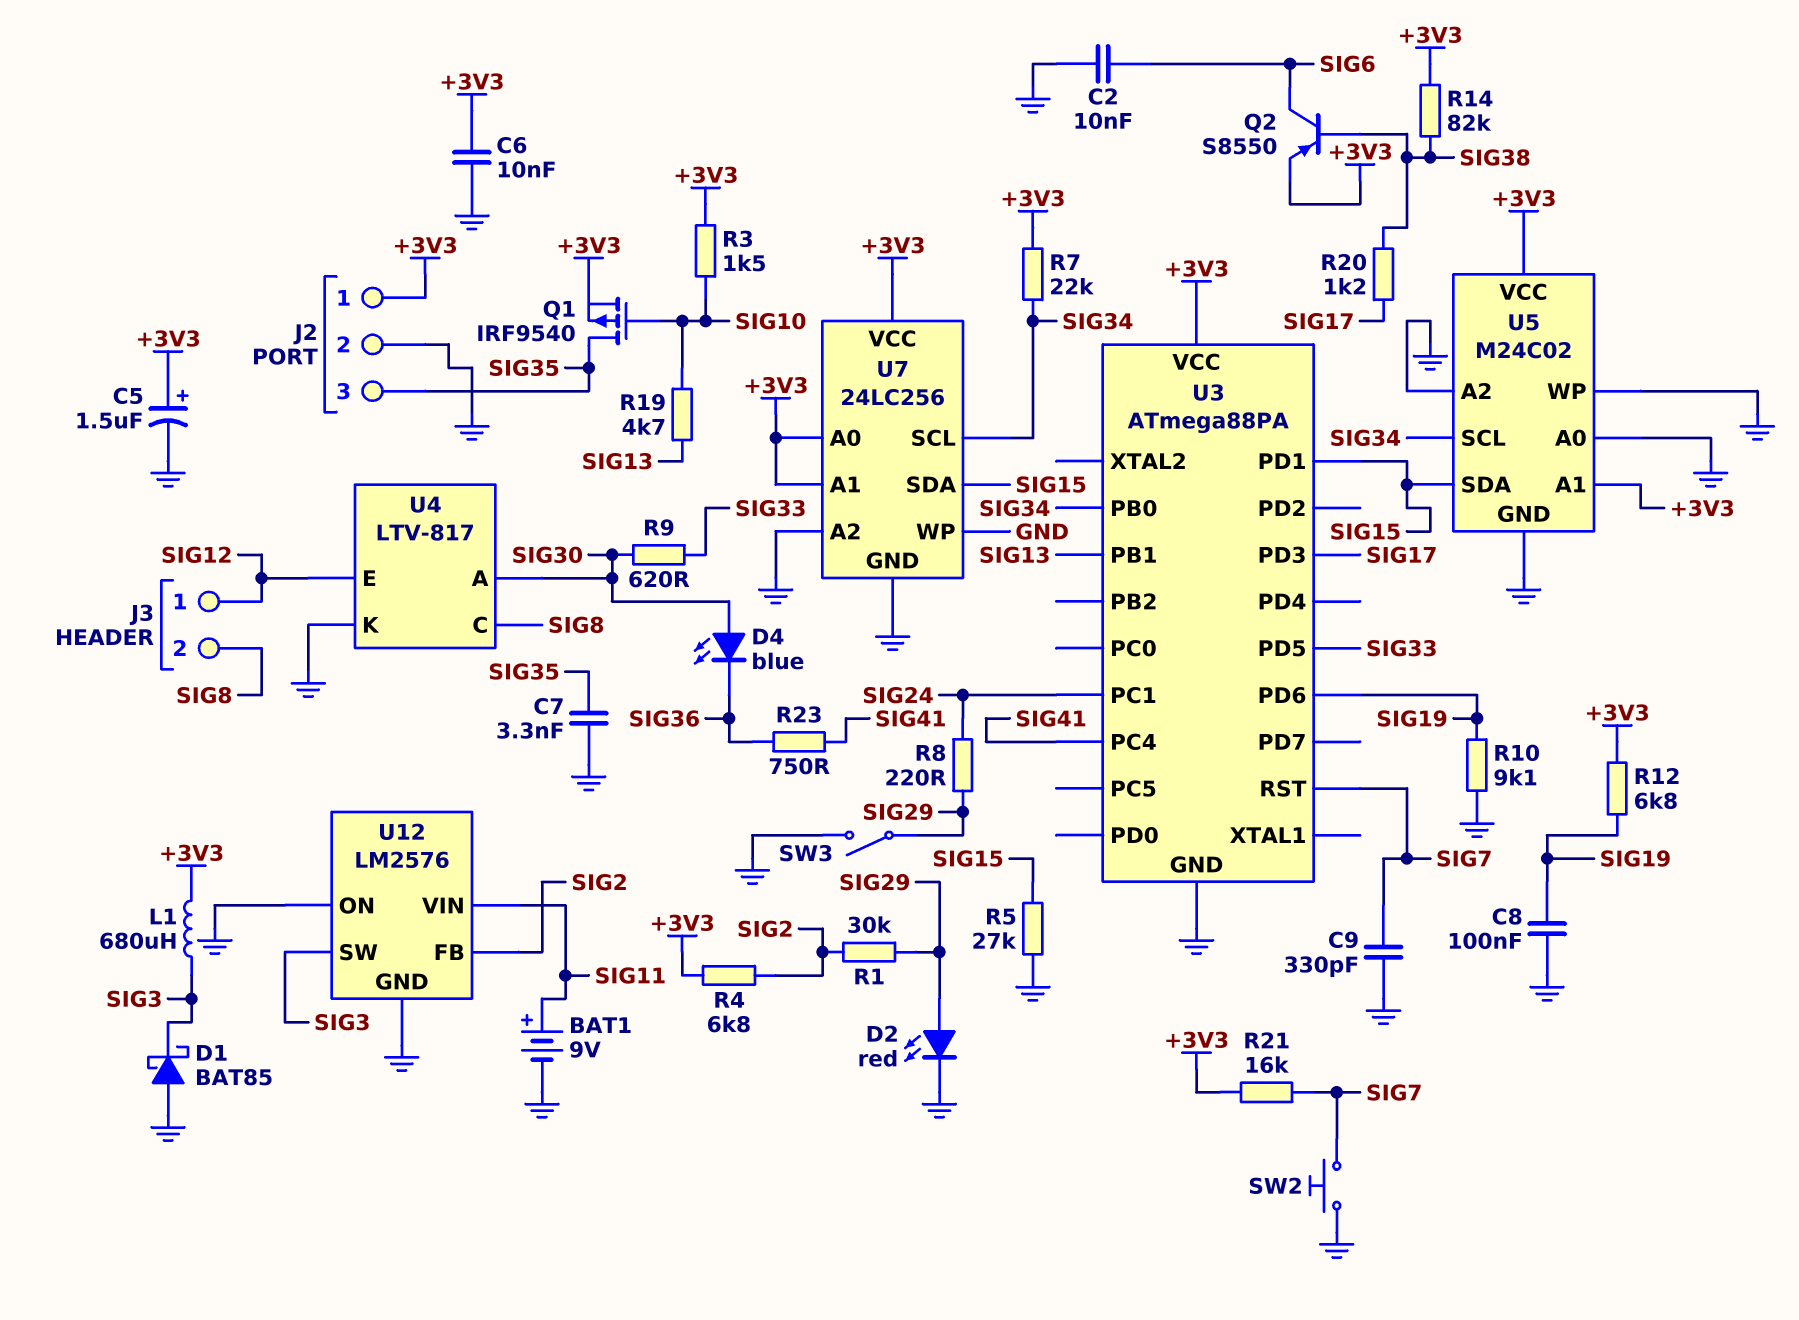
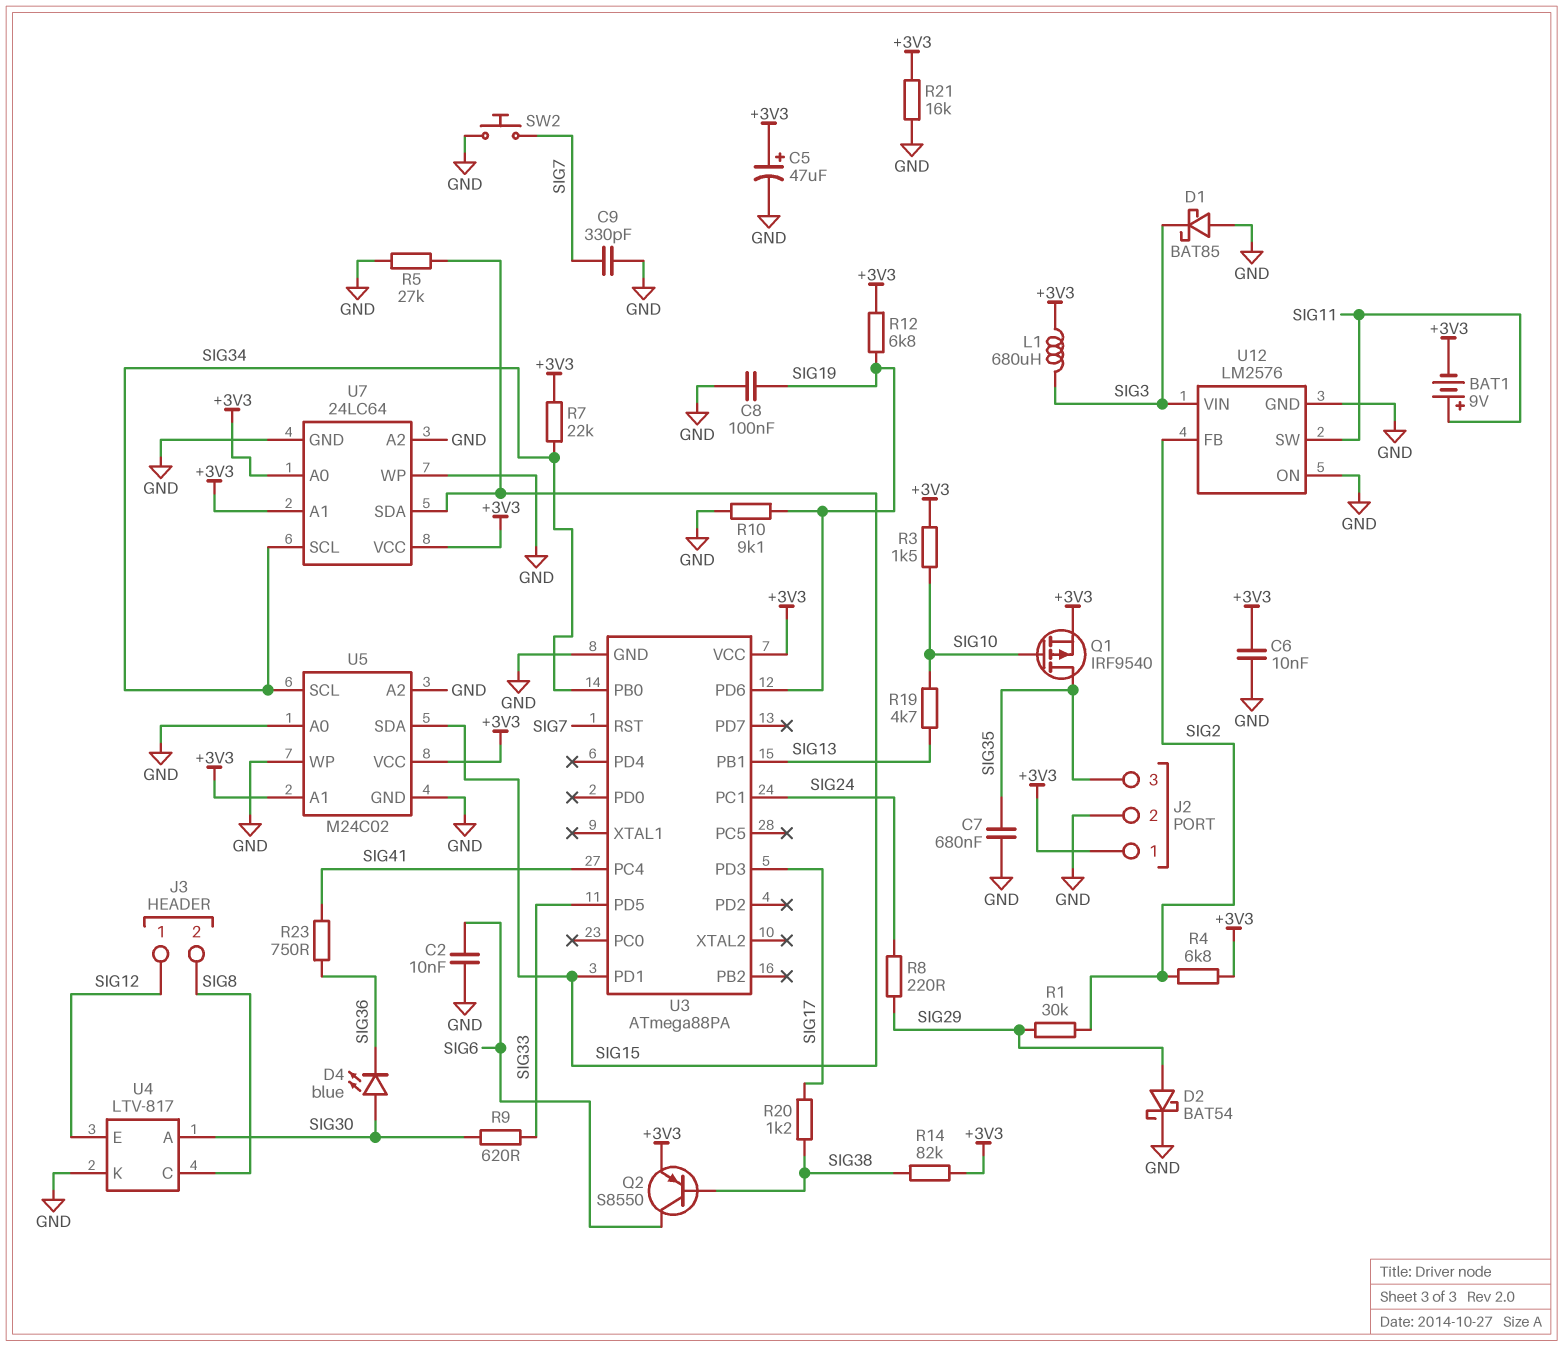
BAT1: 9V (plus SIG11, minus GND) -> 9V (plus SIG11, minus +3V3)
C5: 1.5uF (plus +3V3, minus GND) -> 47uF (plus +3V3, minus GND)
C7: 3.3nF (GND, SIG35) -> 680nF (GND, SIG35)
D2: LED red (A SIG29, K GND) -> schottky BAT54 (A SIG29, K GND)
R21: 16k (+3V3, SIG7) -> 16k (+3V3, GND)
SW3: switch (GND, SIG29) -> none
U7: 24LC256 -> 24LC64
U12 pin SW: SIG3 -> SIG11
U12 pin VIN: SIG11 -> SIG3

